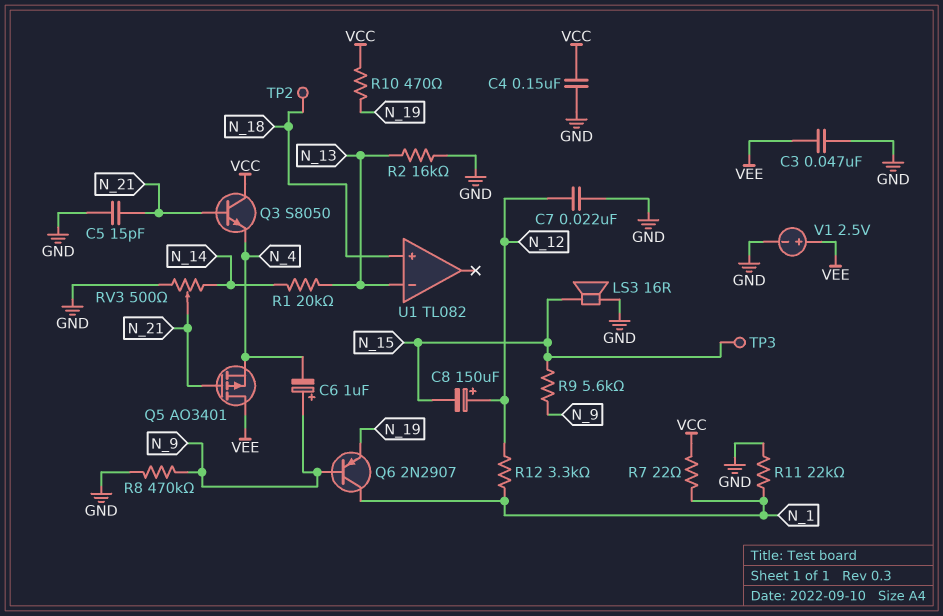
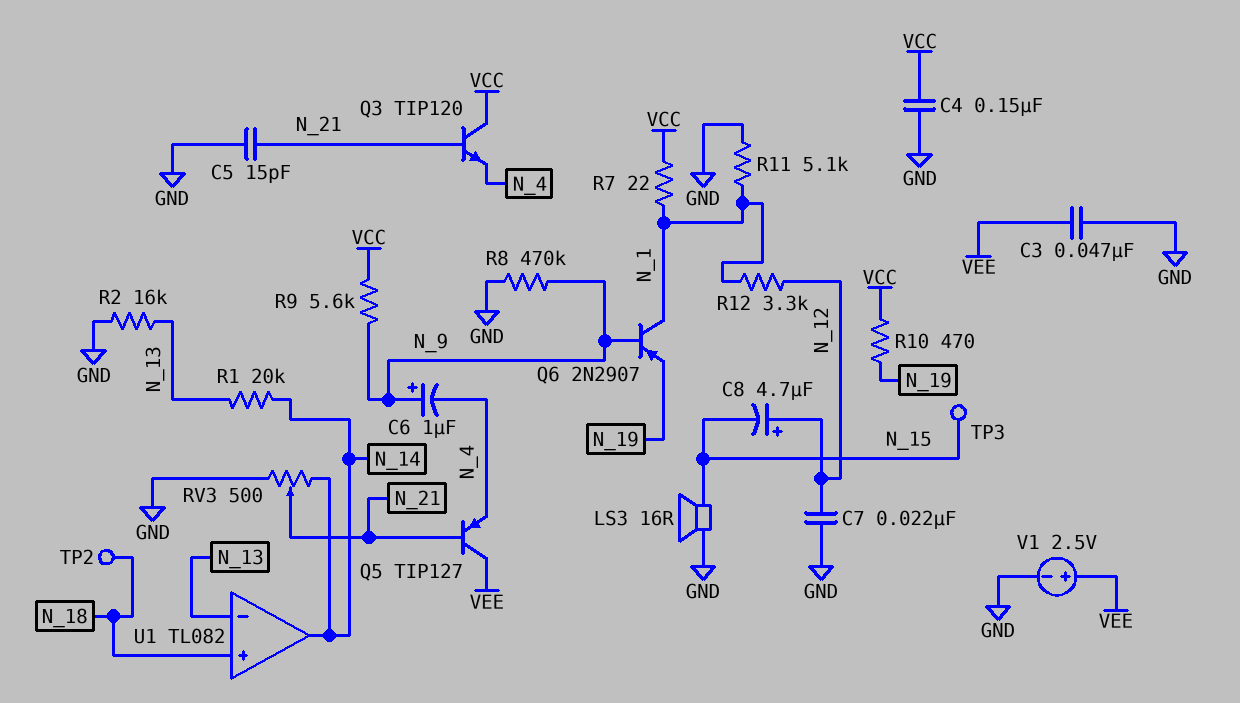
C8: 150uF (plus N_12, minus N_15) -> 4.7uF (plus N_12, minus N_15)
Q3: NPN S8050 (B N_21, C VCC, E N_4) -> NPN TIP120 (B N_21, C VCC, E N_4)
Q5: PMOS AO3401 (G N_21, D VEE, S N_4) -> PNP TIP127 (B N_21, C VEE, E N_4)
R9: 5.6k (N_9, N_15) -> 5.6k (N_9, VCC)
R11: 22k (GND, N_1) -> 5.1k (GND, N_1)
U1 pin out: none -> N_14

